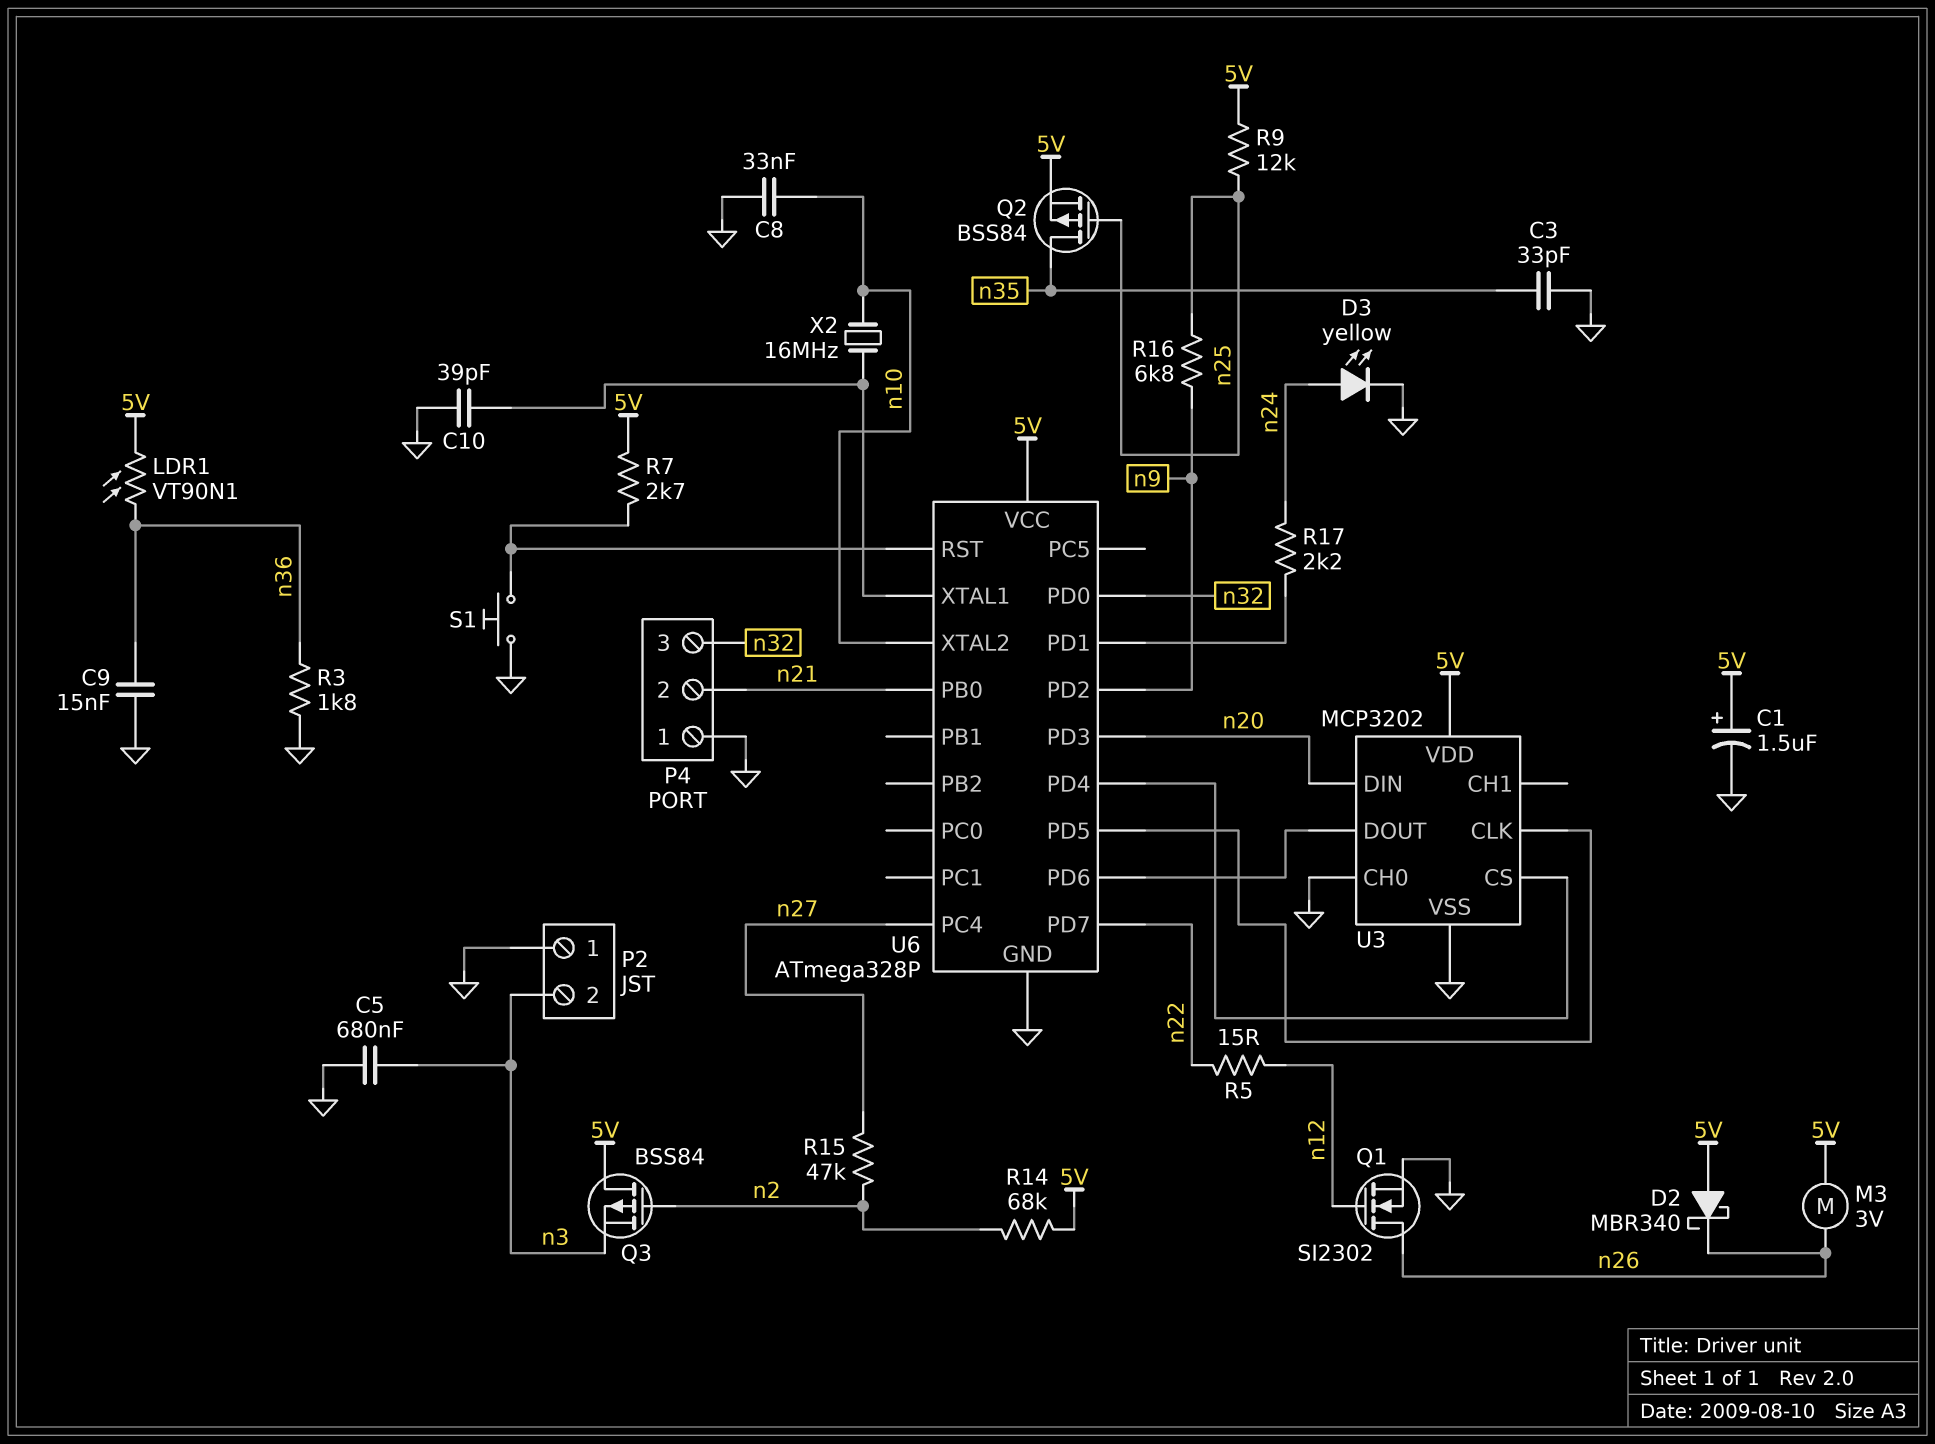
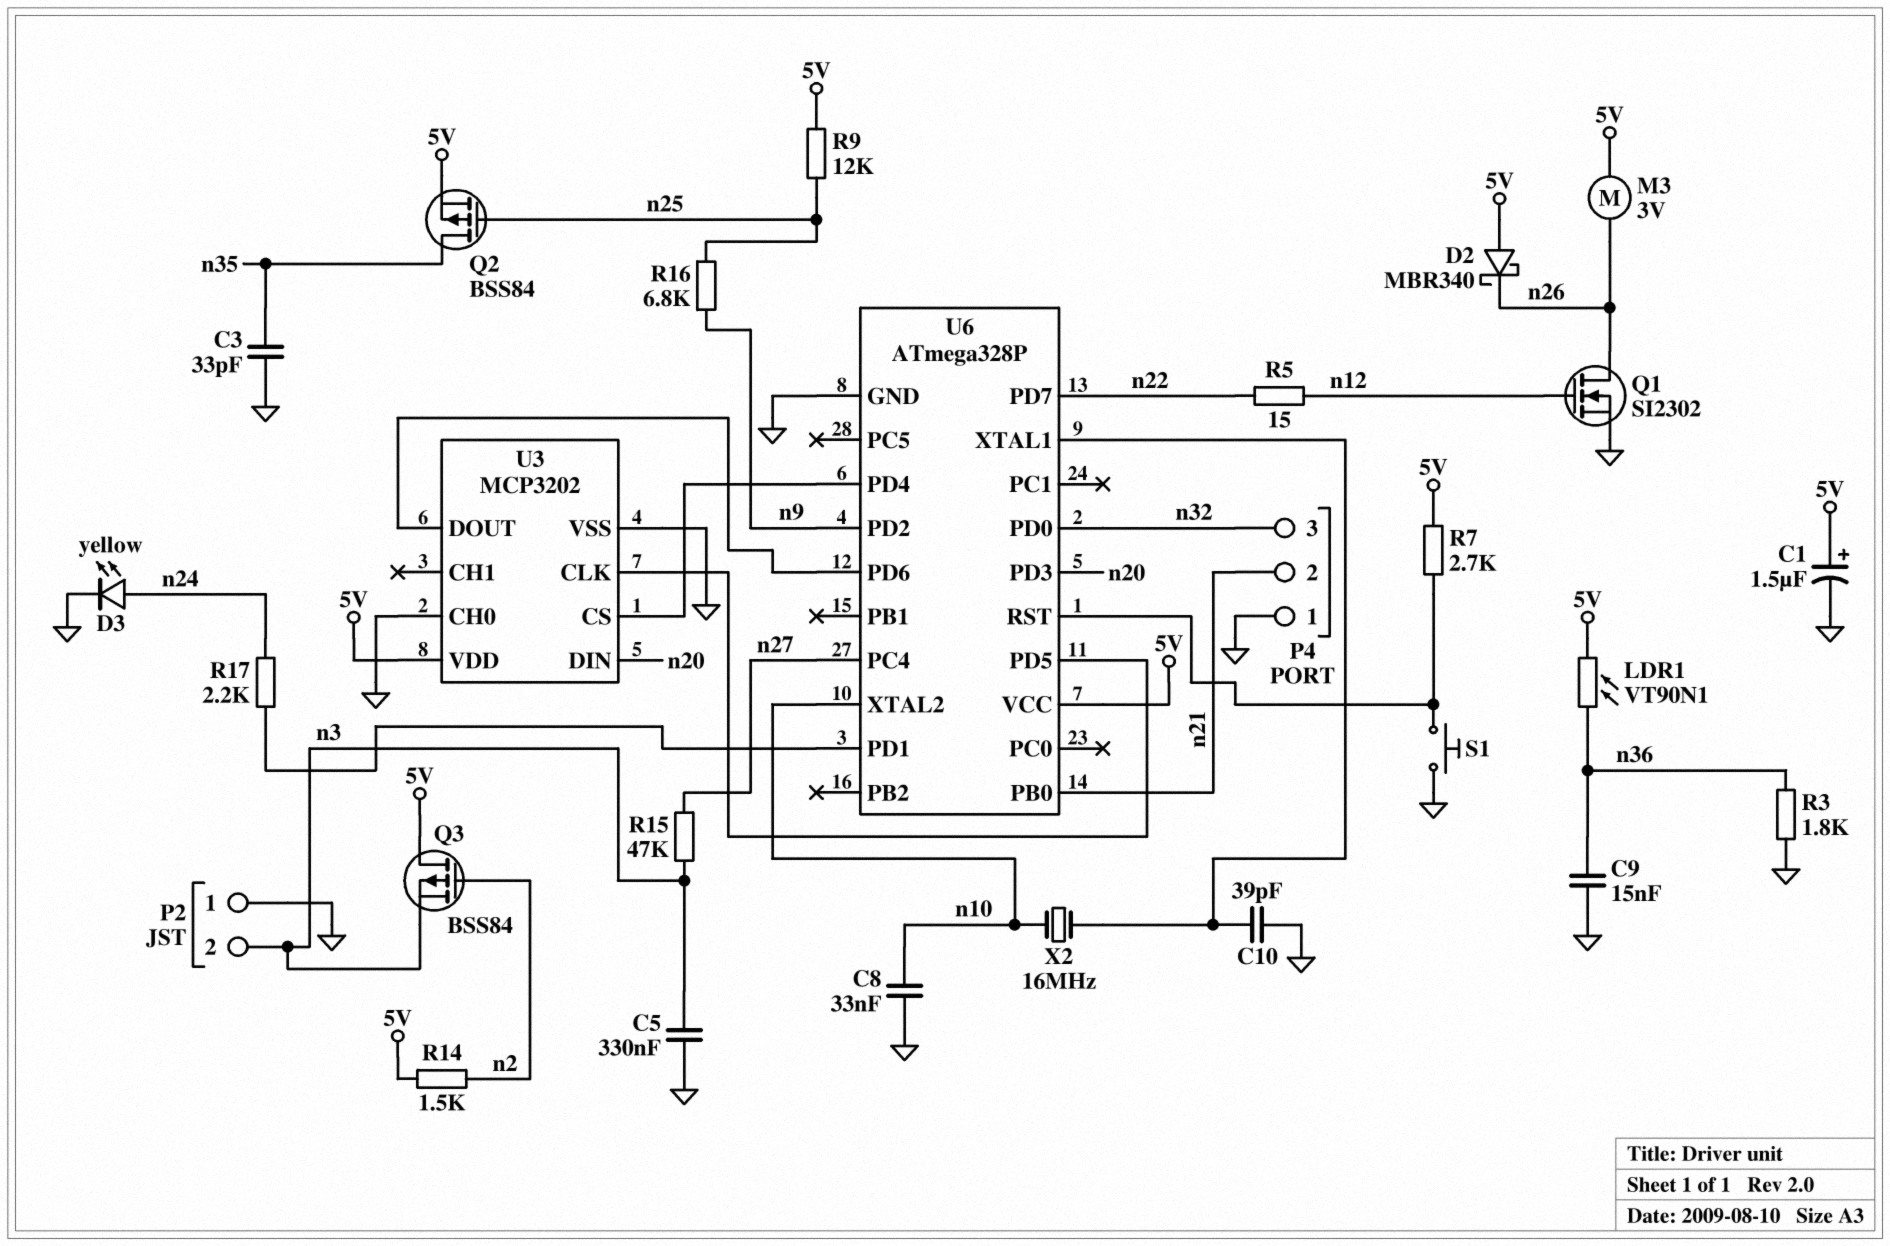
C5: 680nF (GND, n3) -> 330nF (GND, n3)
R14: 68k (5V, n2) -> 1.5k (5V, n2)
R15: 47k (n2, n27) -> 47k (n3, n27)

